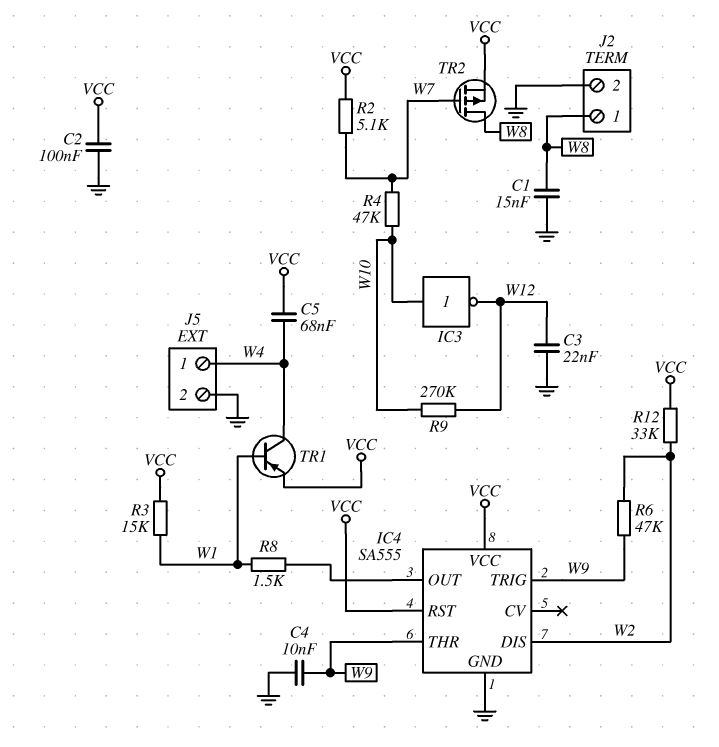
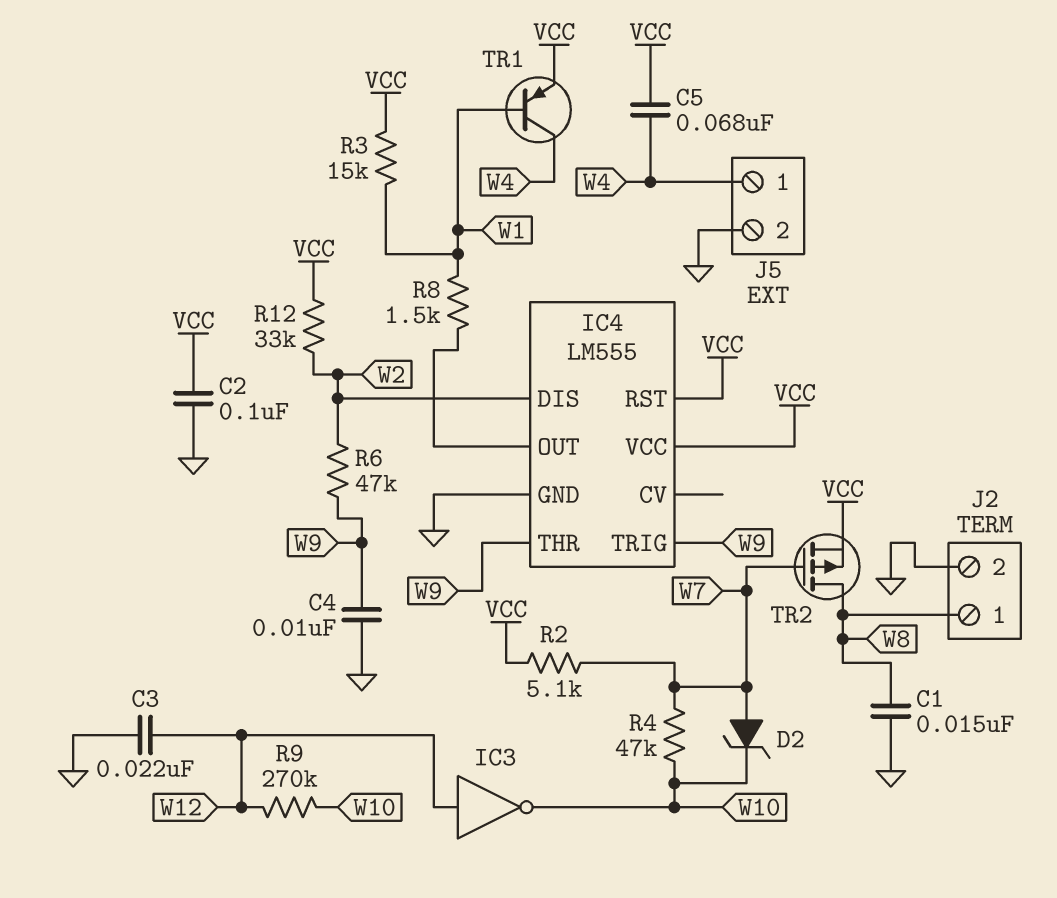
D2: none -> zener (A W7, K W10)
IC3: NOT (in W10, out W12) -> NOT (in W12, out W10)
IC4: SA555 -> LM555

